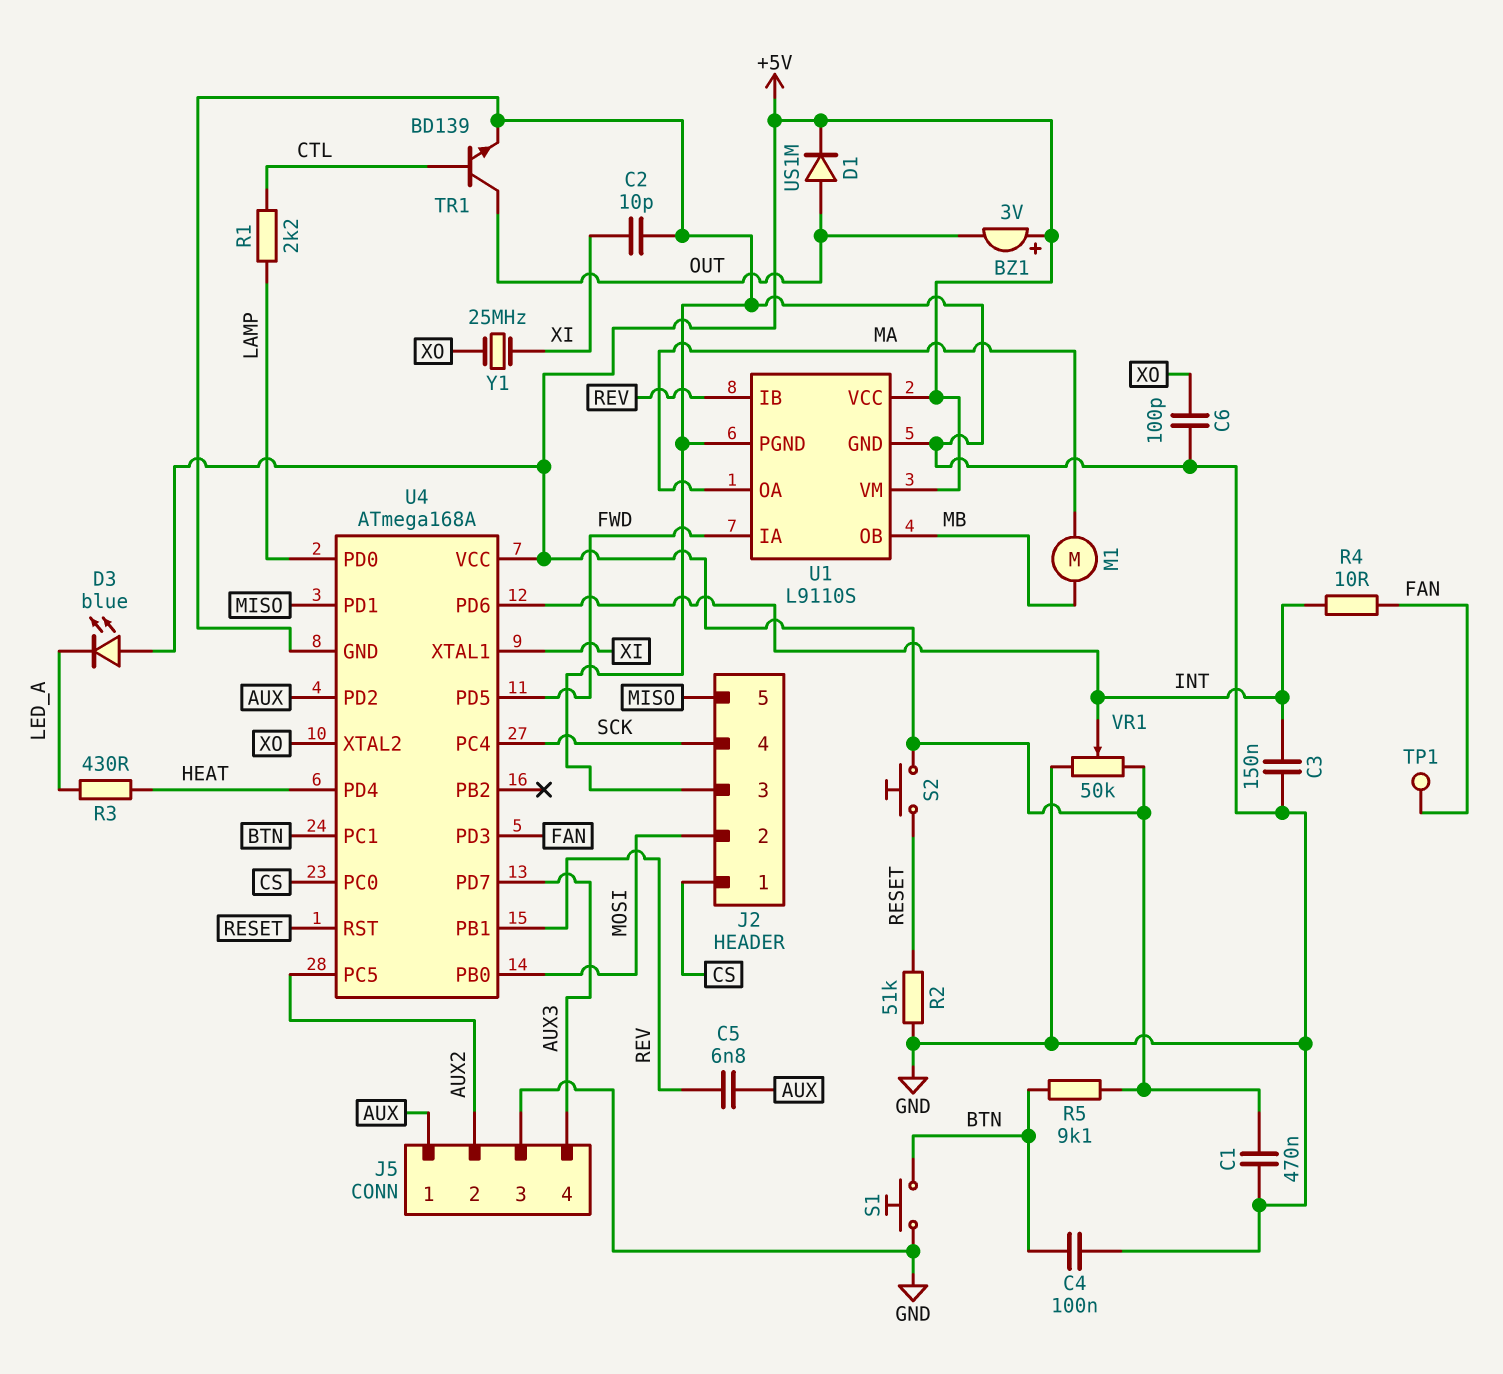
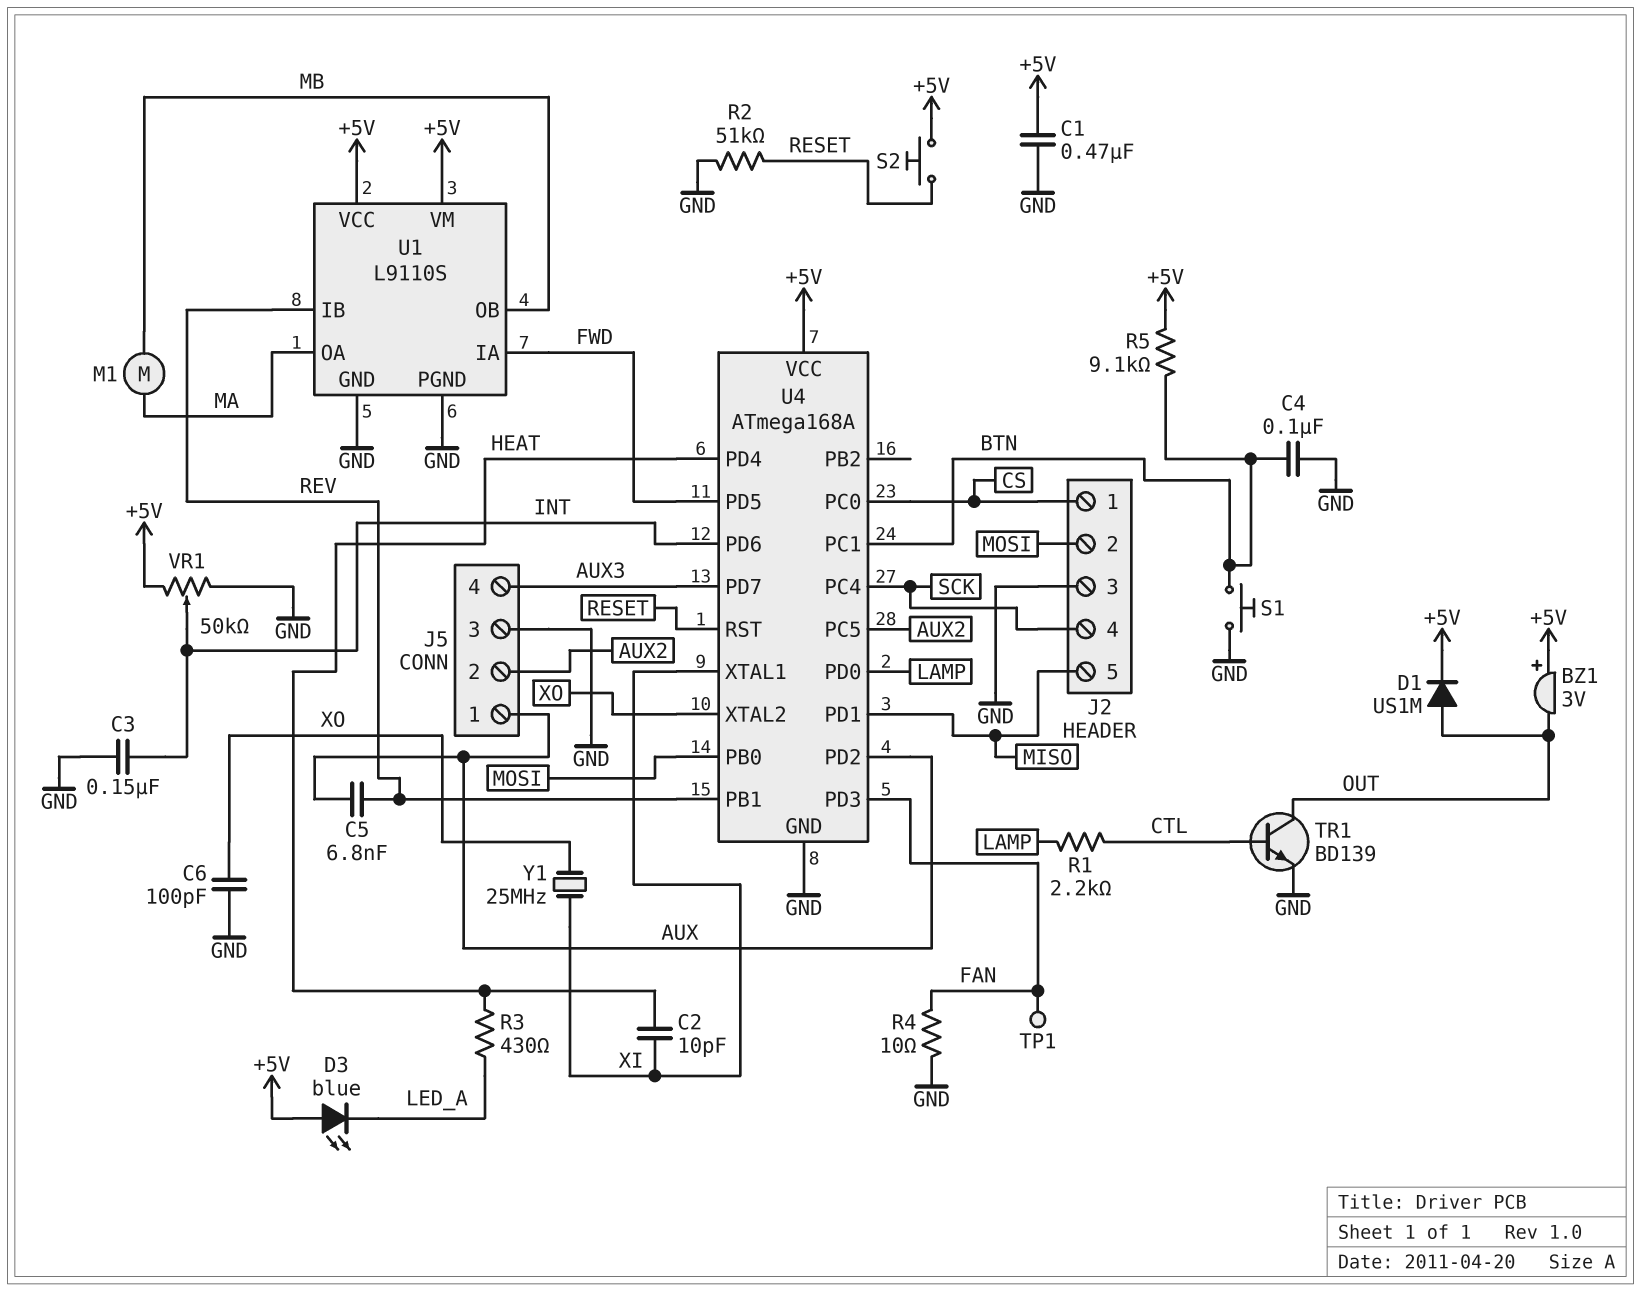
C2: 10pF (GND, XI) -> 10pF (HEAT, XI)
R4: 10 (FAN, INT) -> 10 (FAN, GND)

